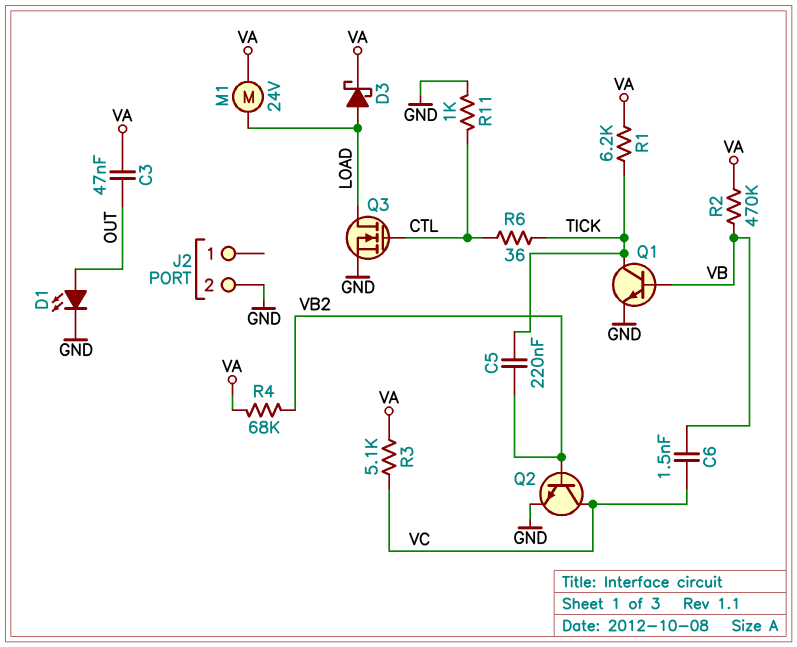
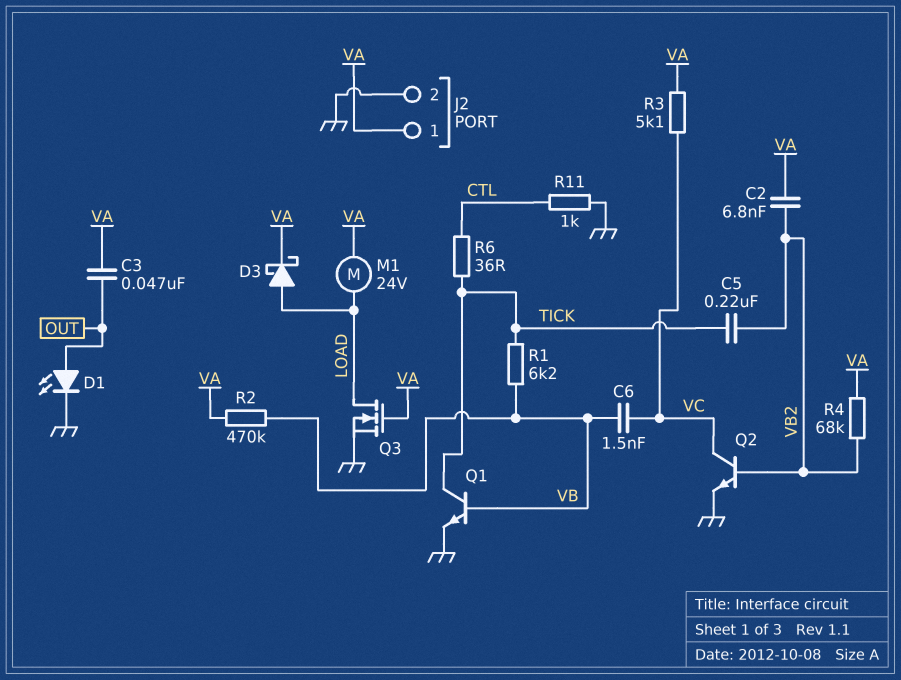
C2: none -> 6.8nF (VA, VB2)
J2 pin 1: none -> VA
Q3: NMOS (G CTL, D LOAD, S GND) -> NMOS (G VA, D LOAD, S GND)
R1: 6.2k (TICK, VA) -> 6.2k (TICK, VB)

